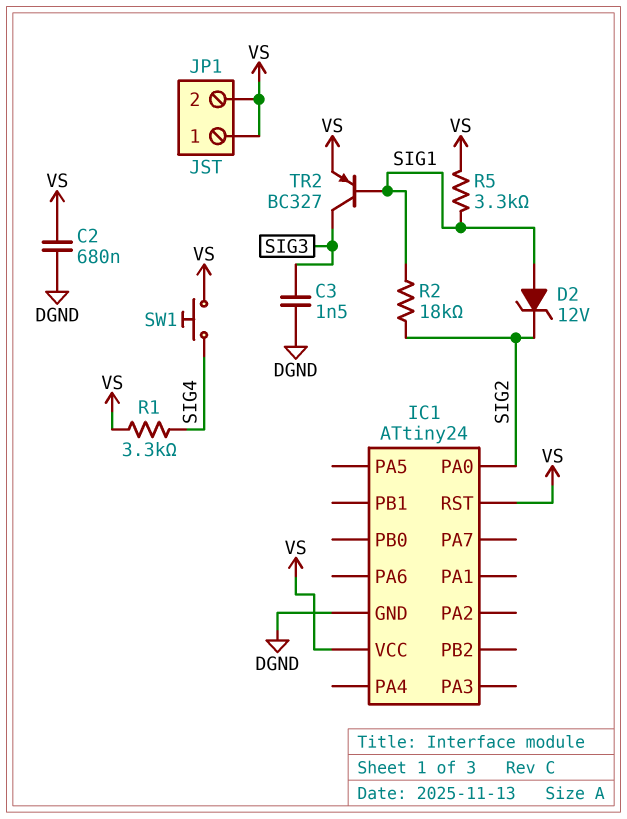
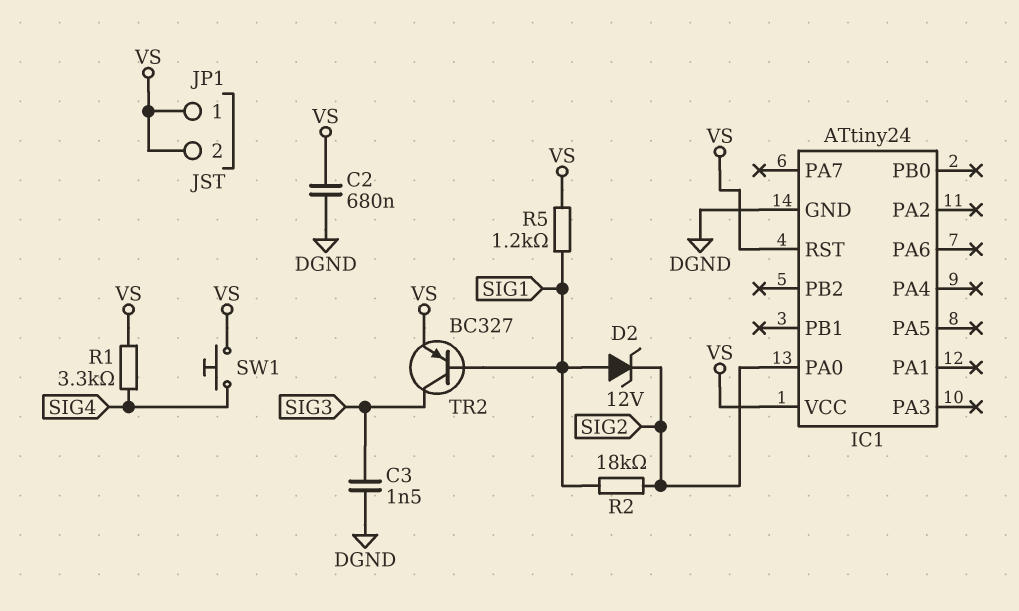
R5: 3.3k (SIG1, VS) -> 1.2k (SIG1, VS)

